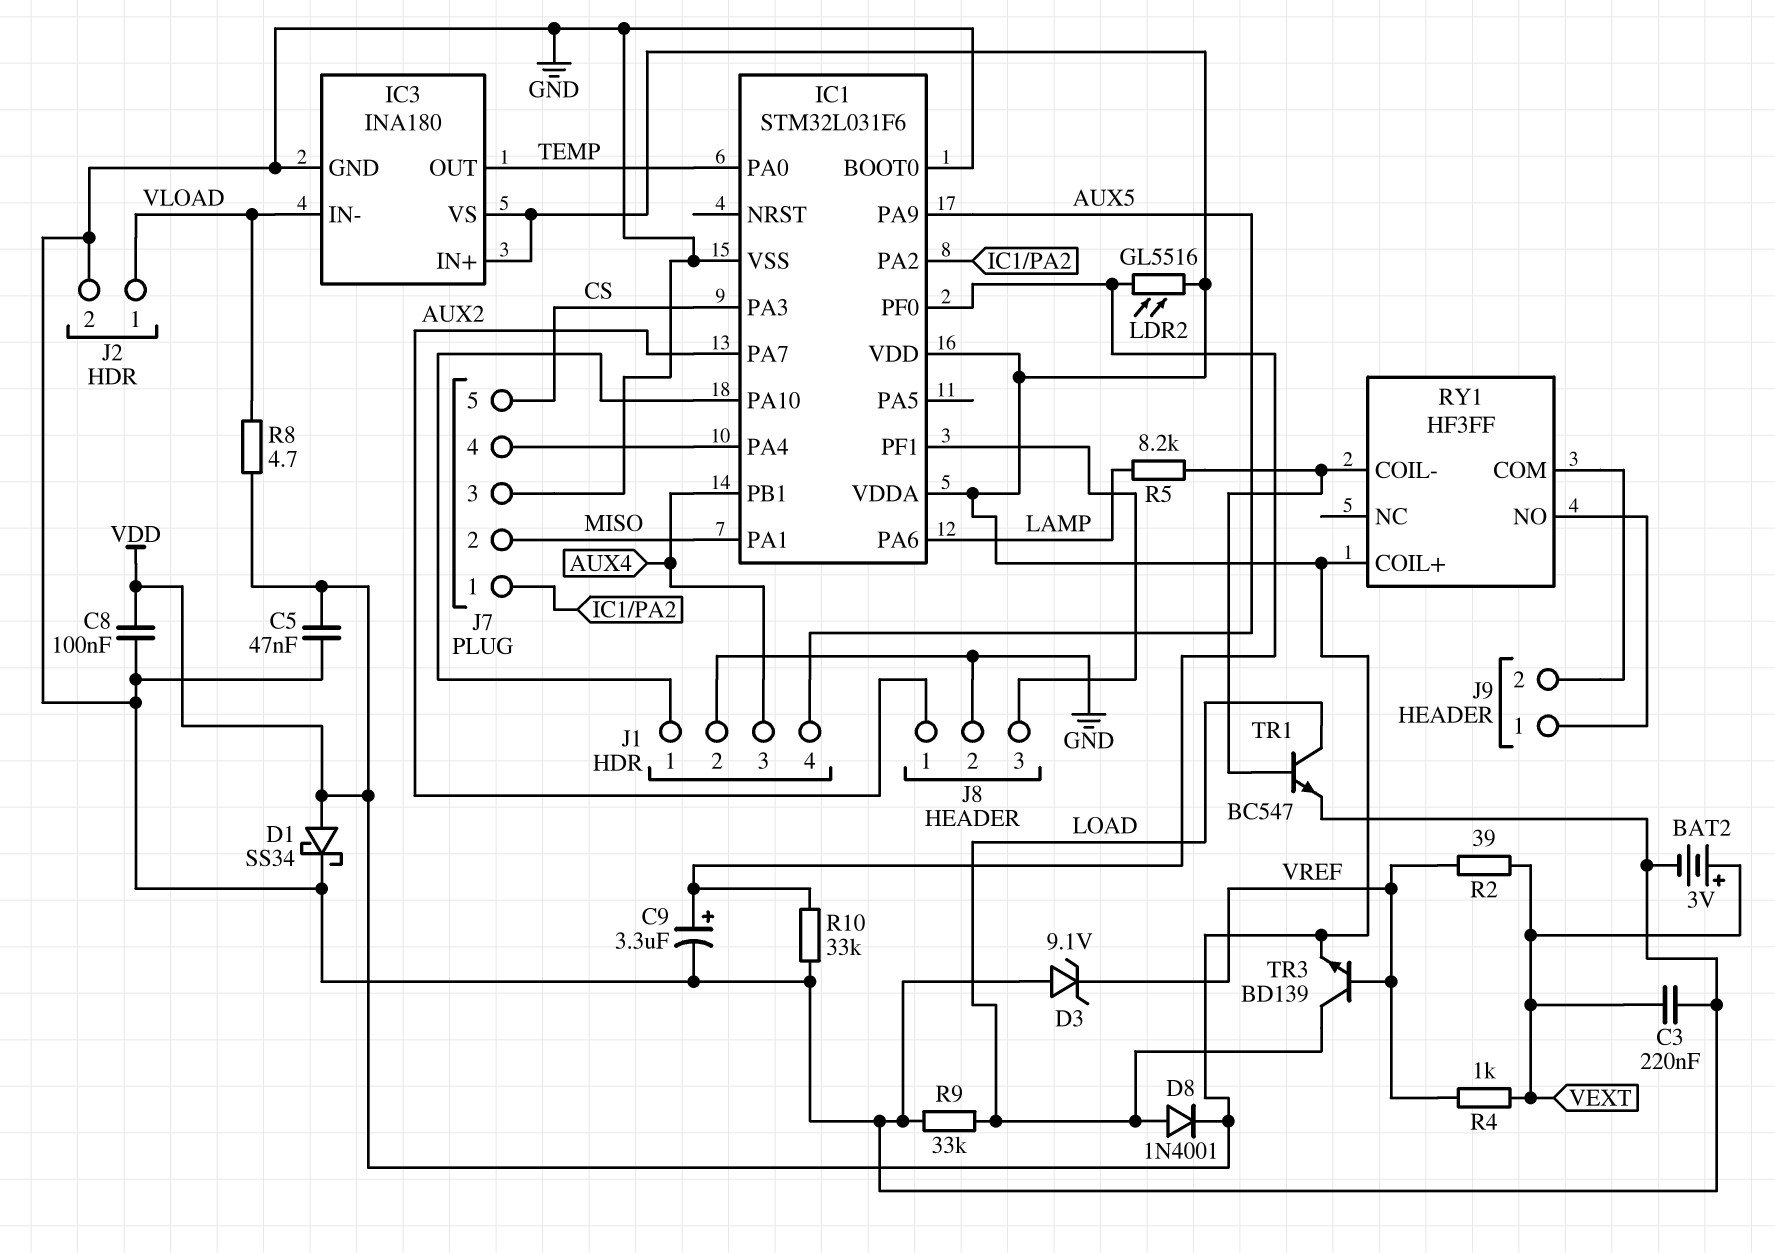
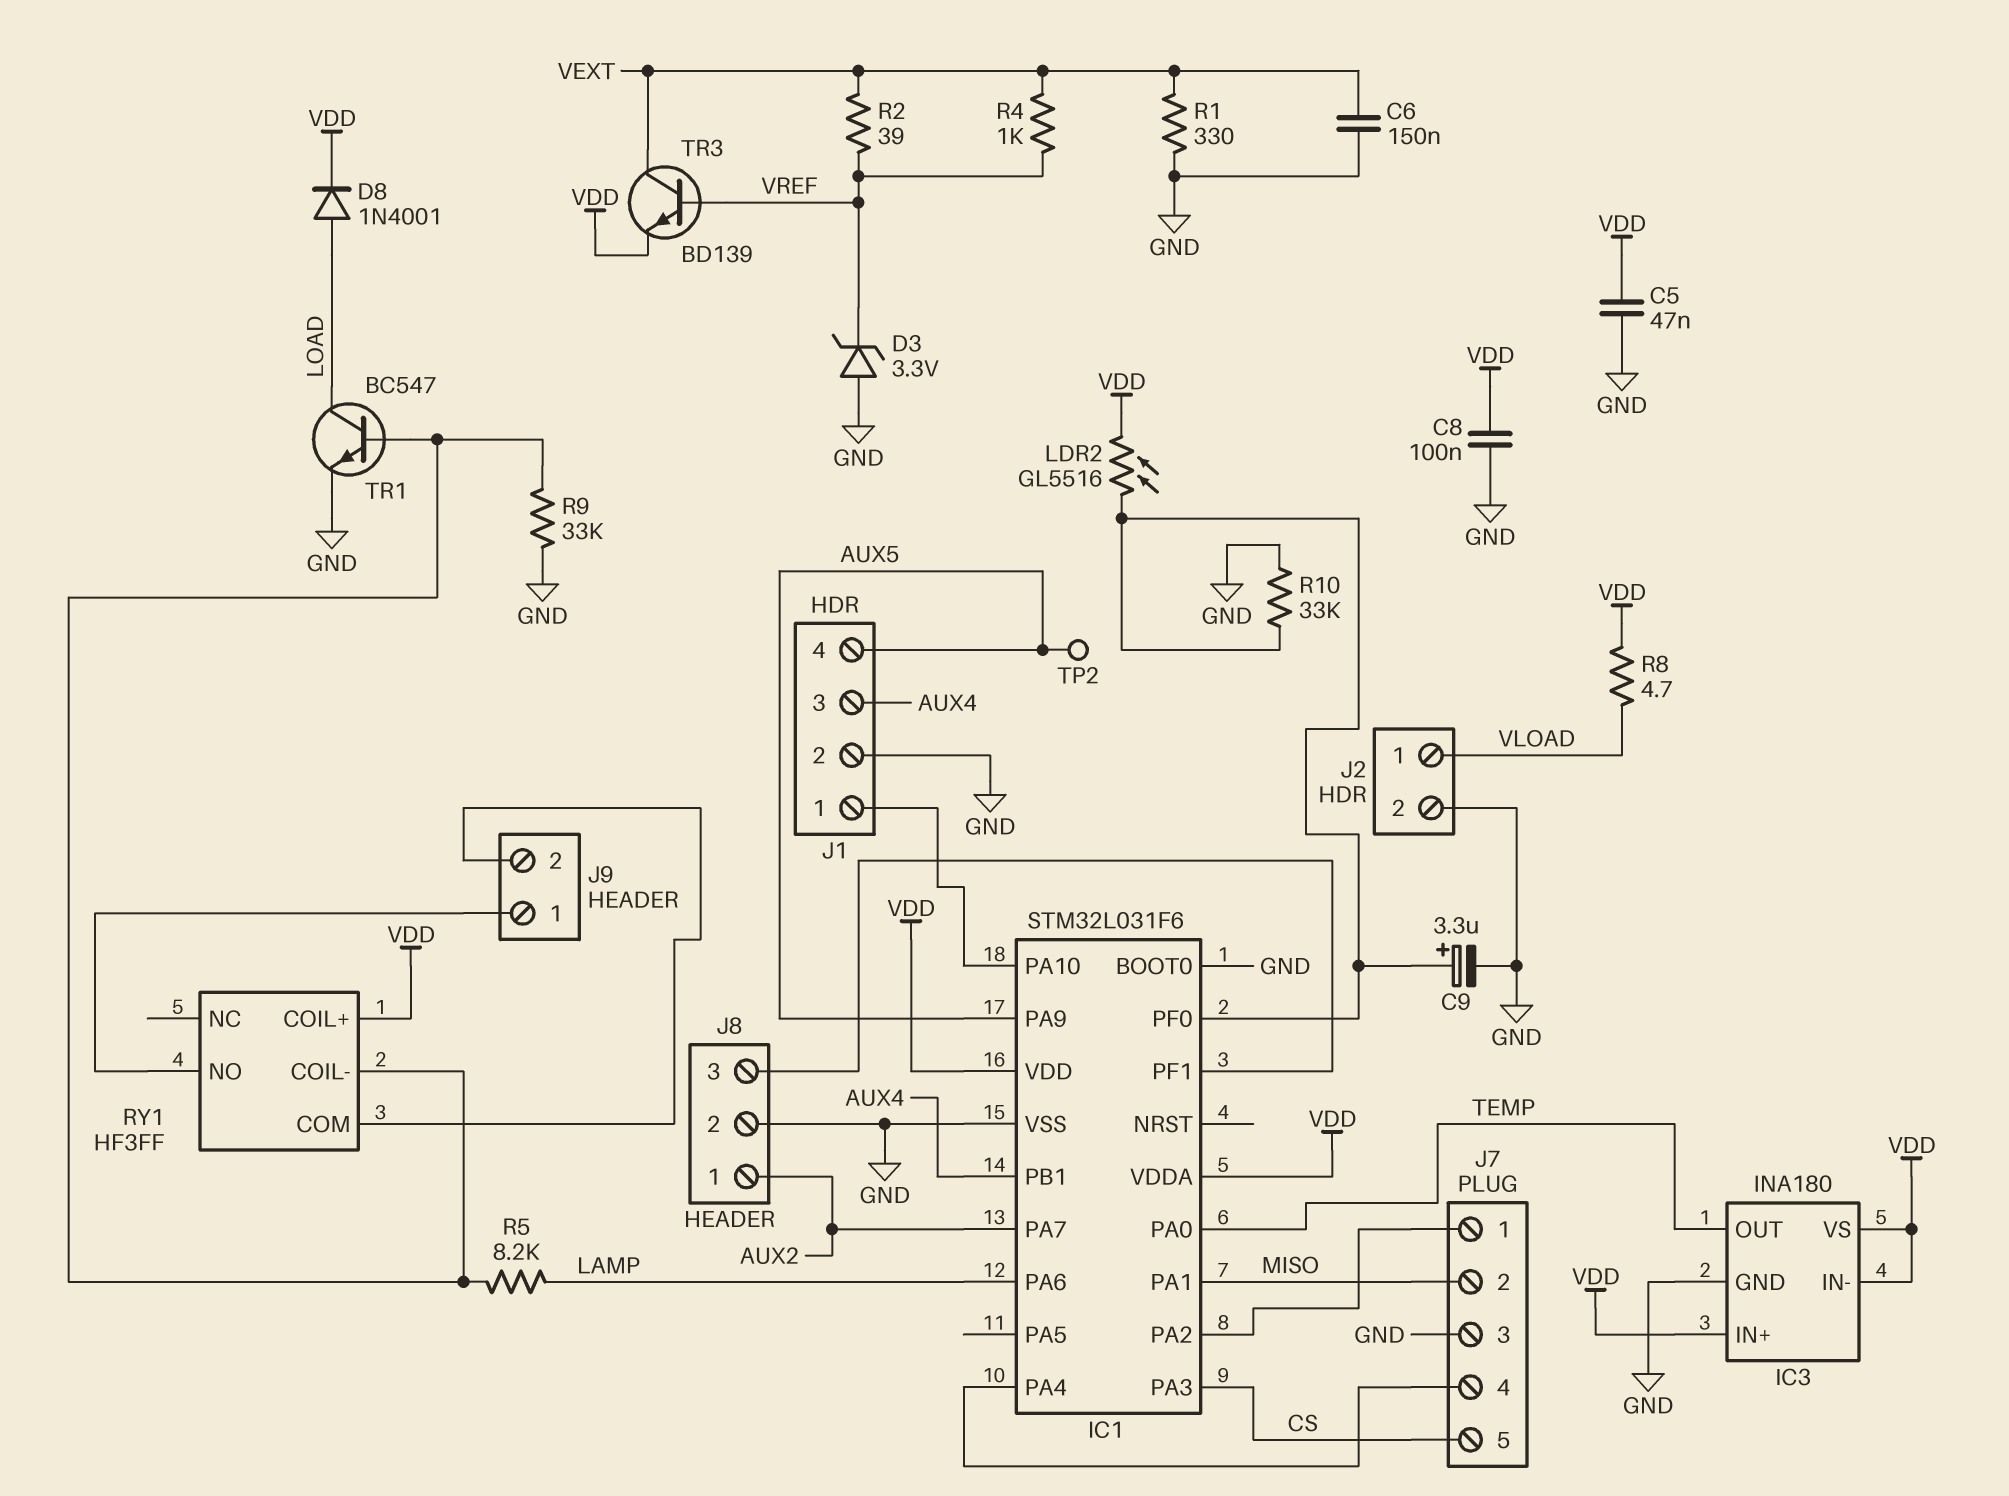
BAT2: 3V (plus VEXT, minus GND) -> none
C3: 220nF (GND, VEXT) -> none
C6: none -> 150nF (GND, VEXT)
D1: schottky SS34 (A VDD, K GND) -> none
D3: zener 9.1V (A GND, K VREF) -> zener 3.3V (A GND, K VREF)
IC3 pin IN-: VLOAD -> VDD
R1: none -> 330 (GND, VEXT)
R9: 33k (GND, LOAD) -> 33k (GND, RY1/COIL-)
TP2: none -> test point (AUX5)
TR3: NPN BD139 (B VREF, C LOAD, E VDD) -> NPN BD139 (B VREF, C VEXT, E VDD)

